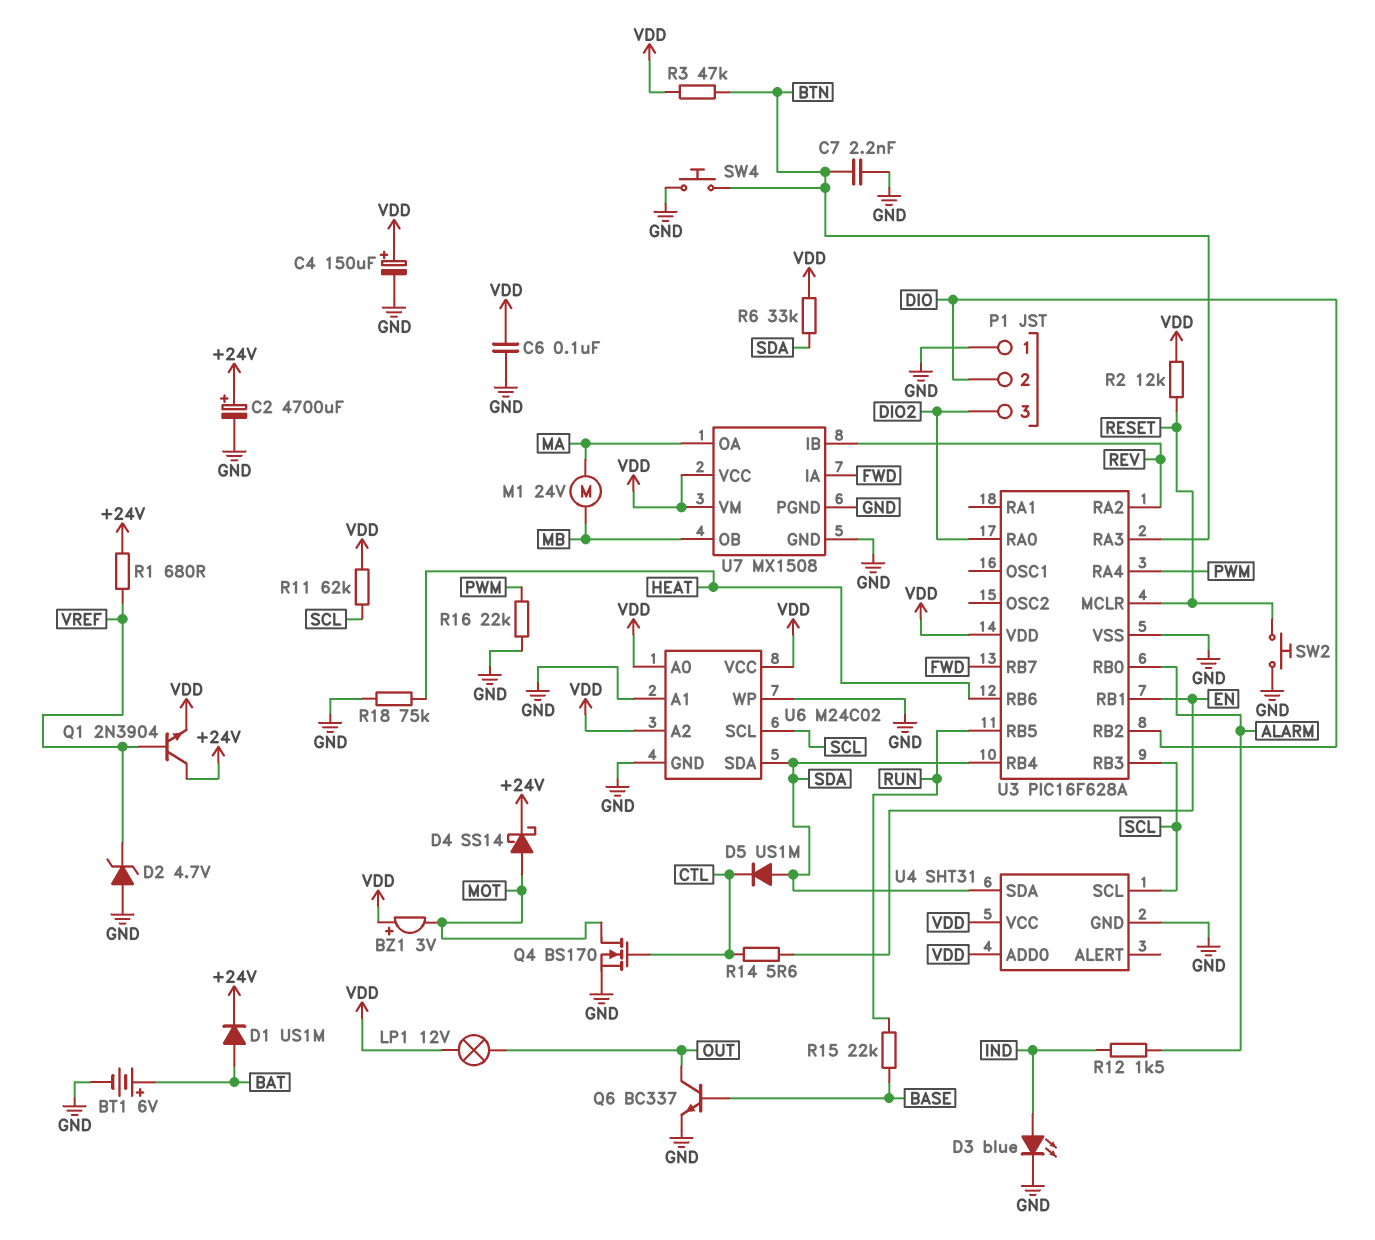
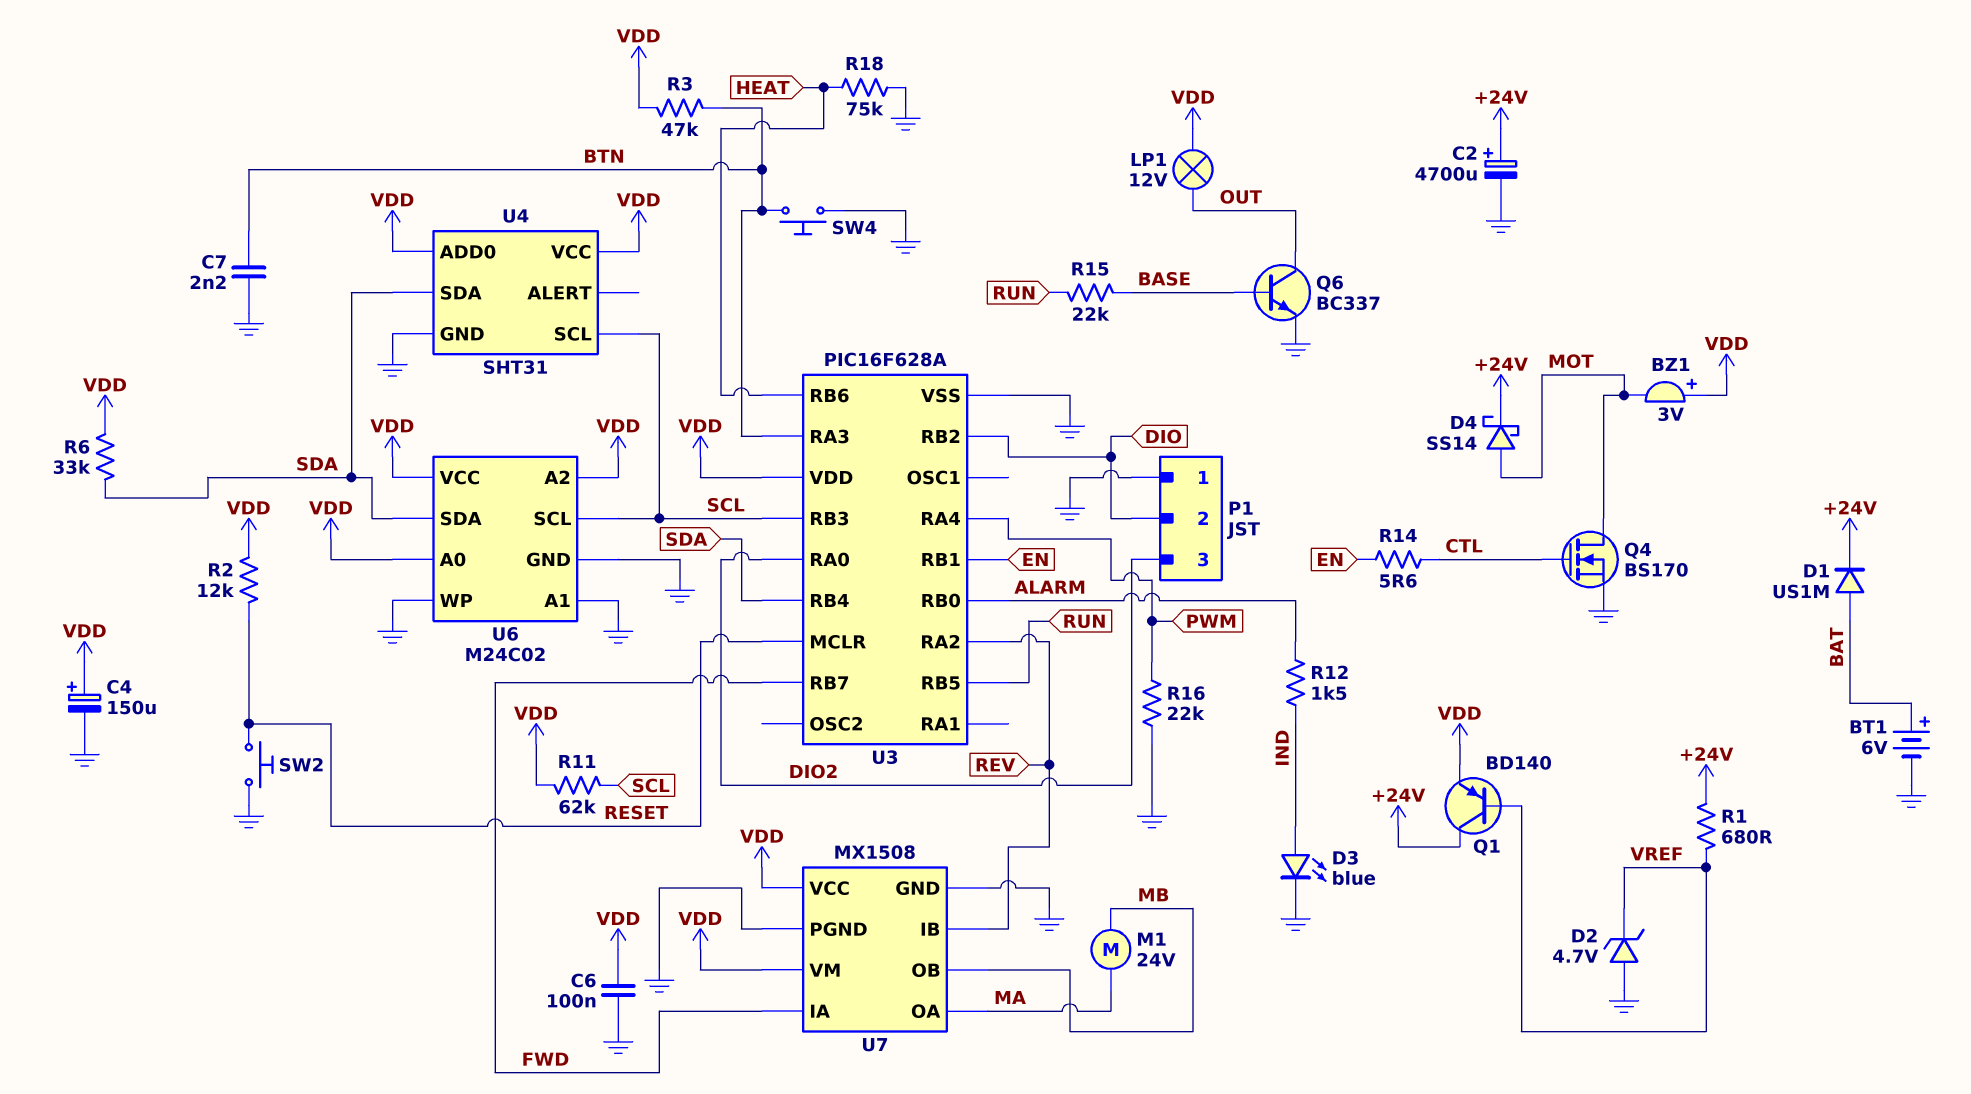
D5: diode US1M (A SDA, K CTL) -> none
Q1: NPN 2N3904 (B VREF, C +24V, E VDD) -> PNP BD140 (B VREF, C +24V, E VDD)

